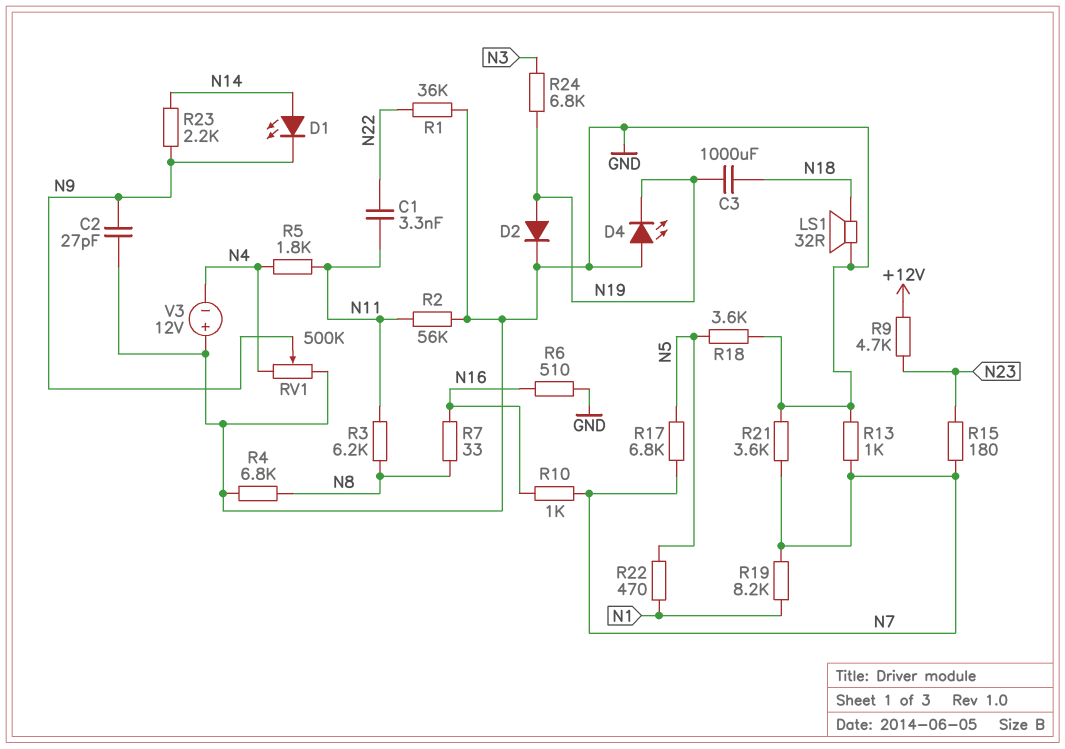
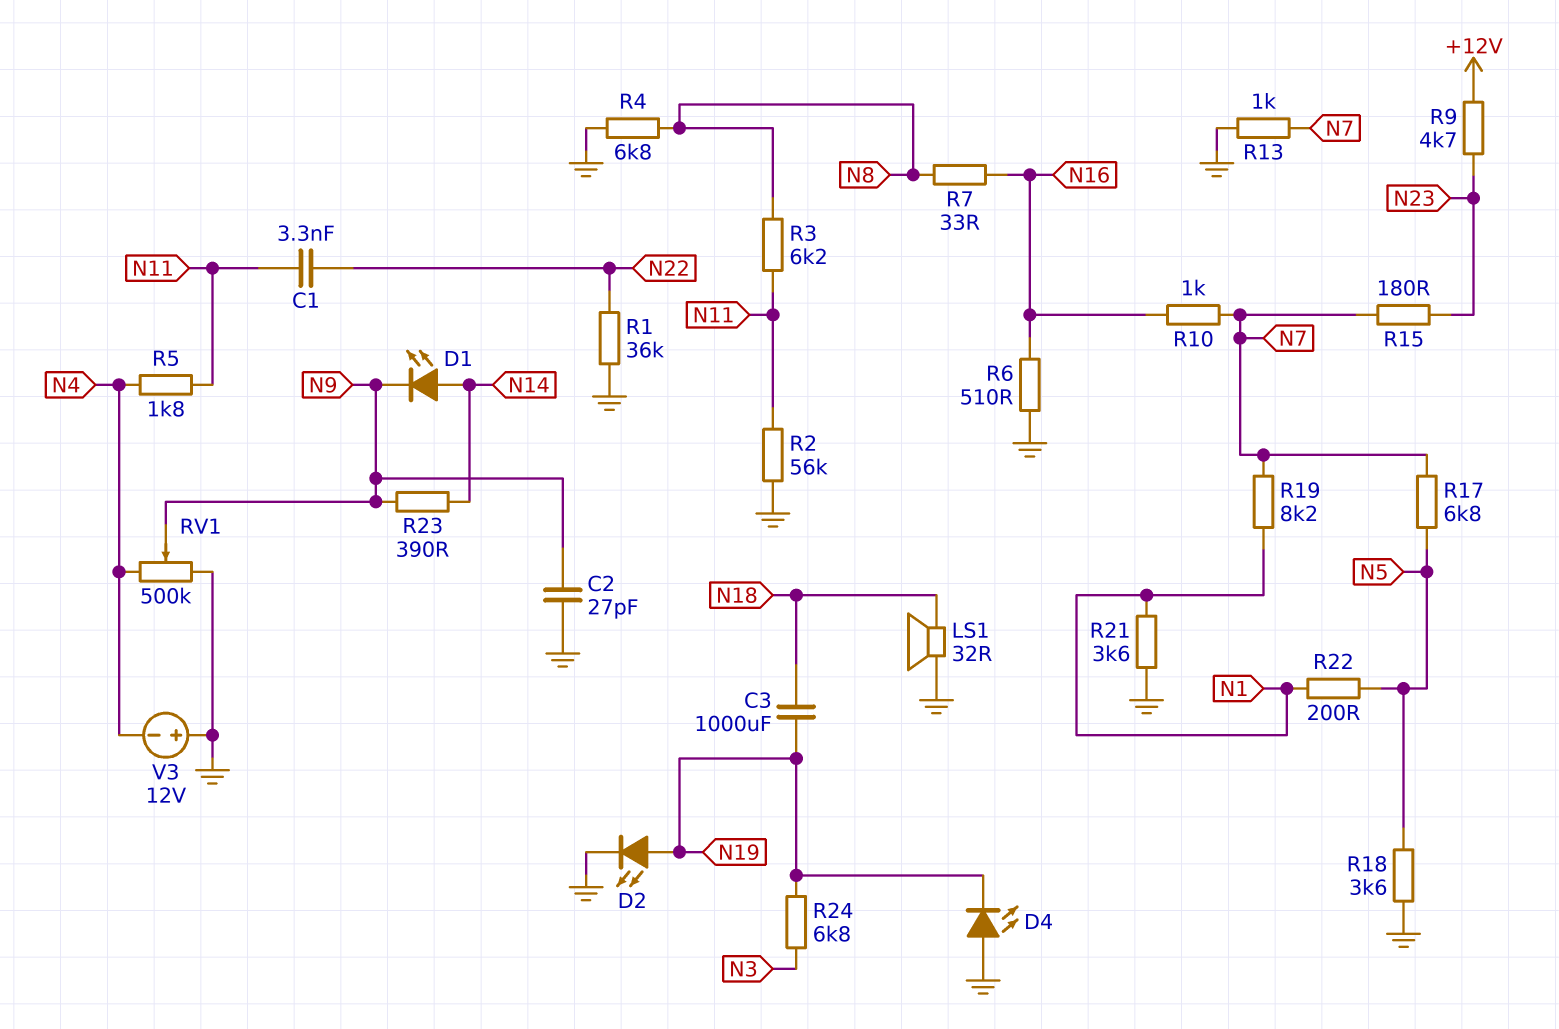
D2: diode (A N19, K GND) -> LED (A N19, K GND)
R21: 3.6k (GND, N7) -> 3.6k (GND, N1)
R22: 470 (N1, N5) -> 200 (N1, N5)
R23: 2.2k (N9, N14) -> 390 (N9, N14)

